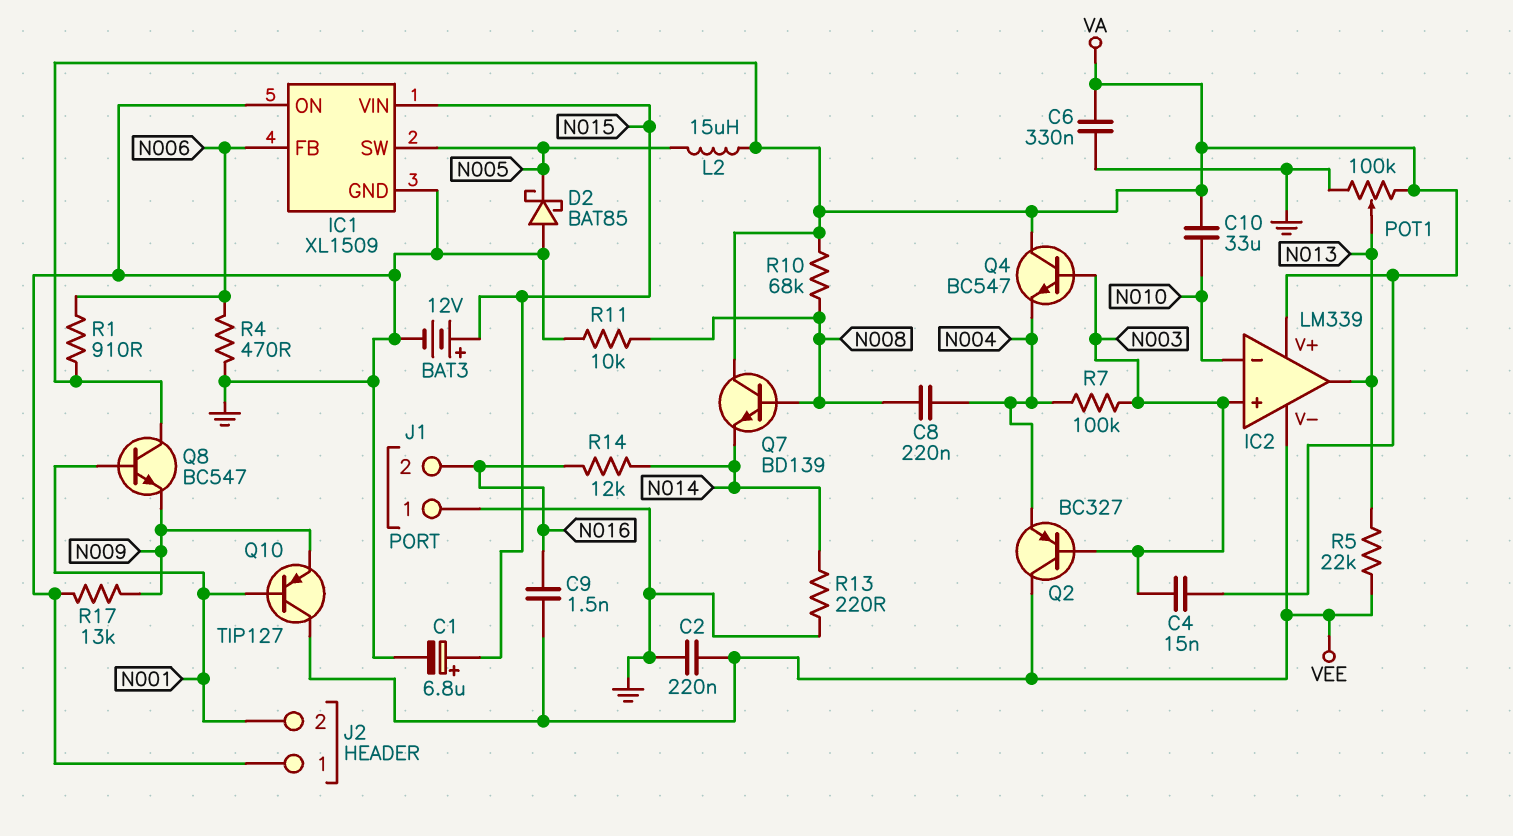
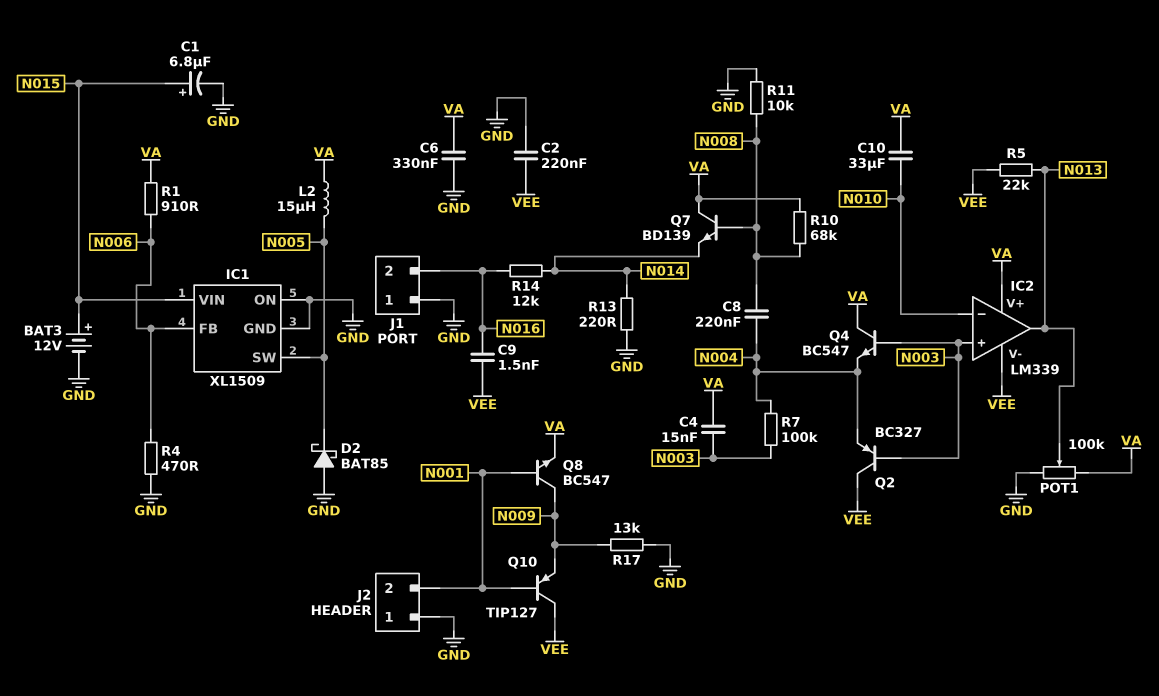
Q8: NPN BC547 (B N001, C VA, E N009) -> NPN BC547 (B N001, C N009, E VA)

